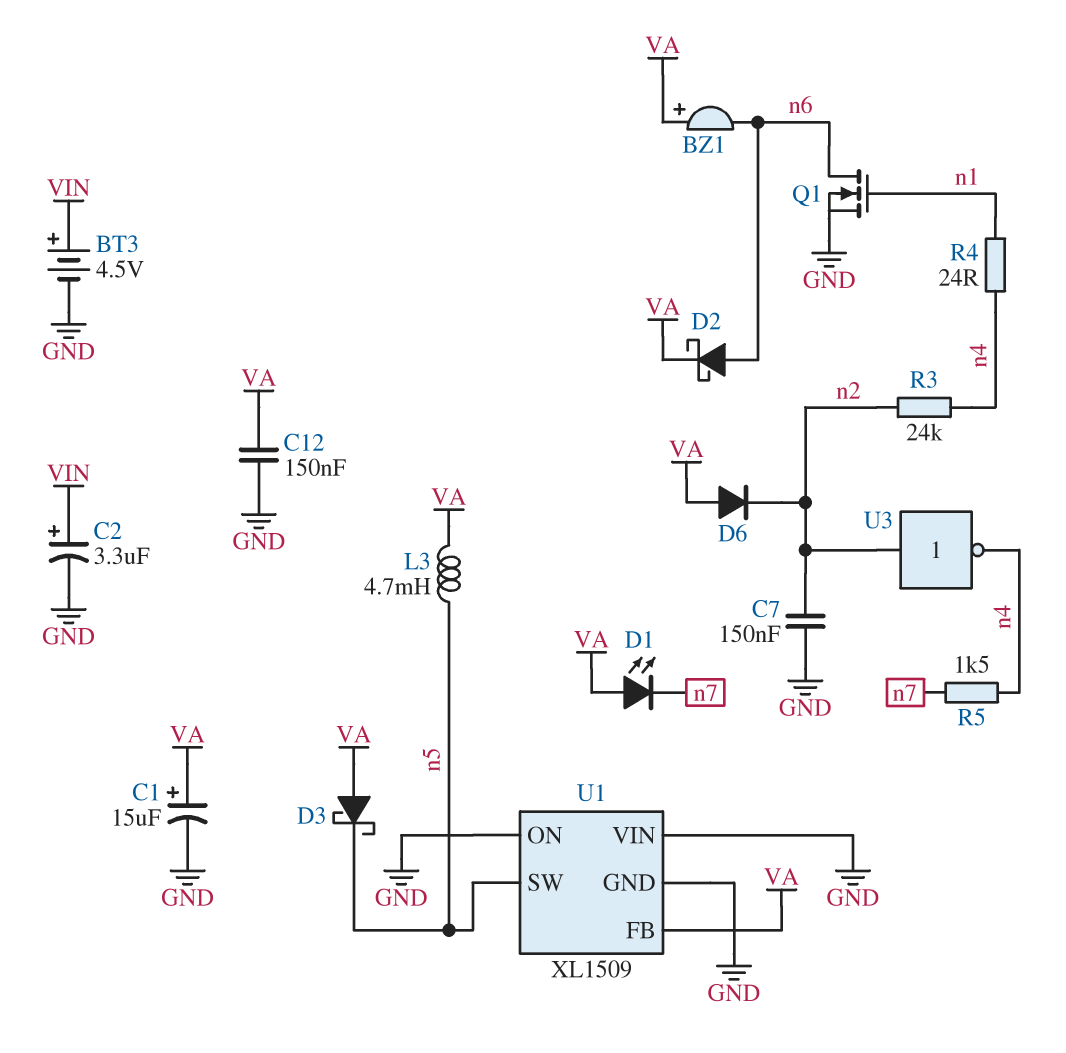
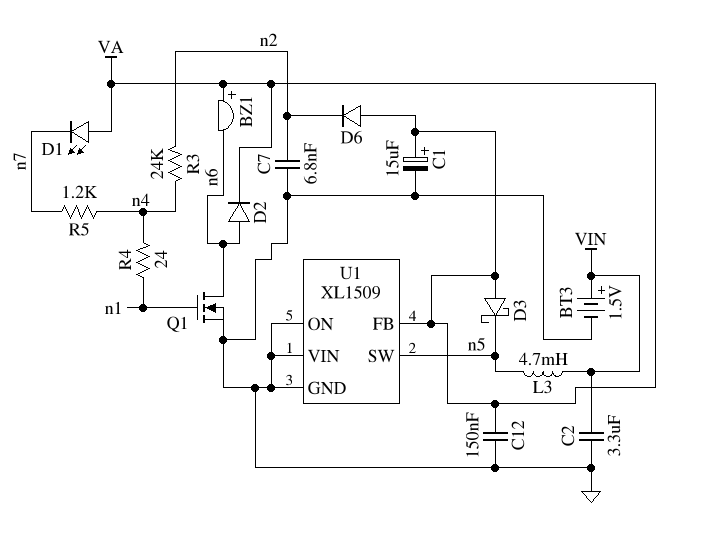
BT3: 4.5V (plus VIN, minus GND) -> 1.5V (plus VIN, minus GND)
C2: 3.3uF (plus VIN, minus GND) -> 3.3uF (GND, VIN)
C7: 150nF (GND, n2) -> 6.8nF (GND, n2)
D2: schottky (A n6, K VA) -> diode (A n6, K VA)
L3: 4.7mH (VA, n5) -> 4.7mH (VIN, n5)
R5: 1.5k (n4, n7) -> 1.2k (n4, n7)
U3: NOT (in n2, out n4) -> none

